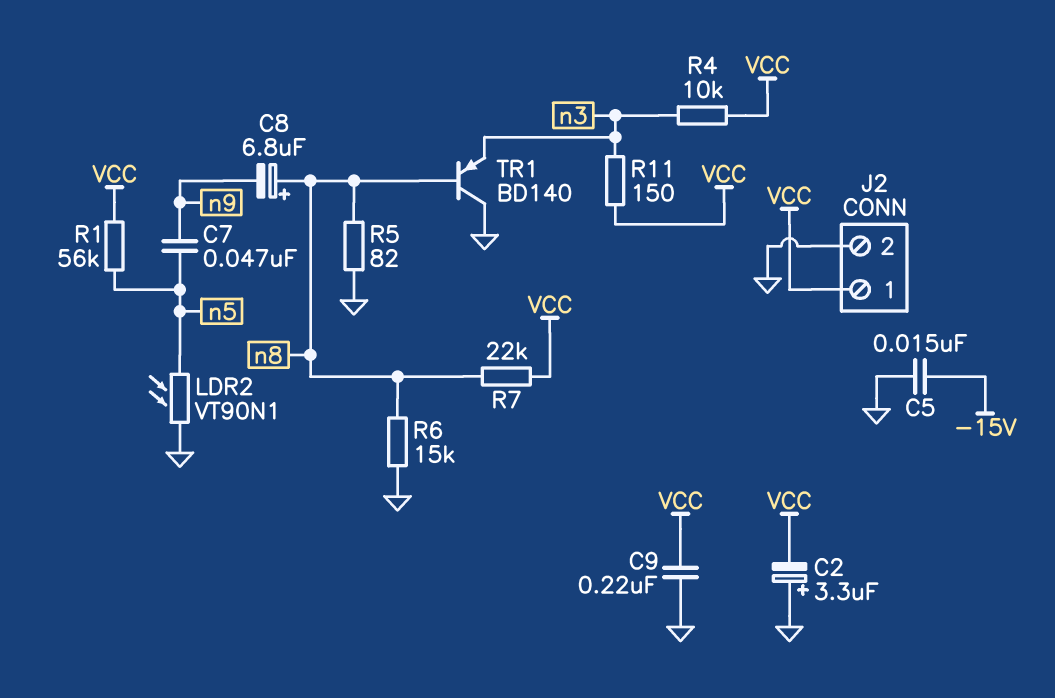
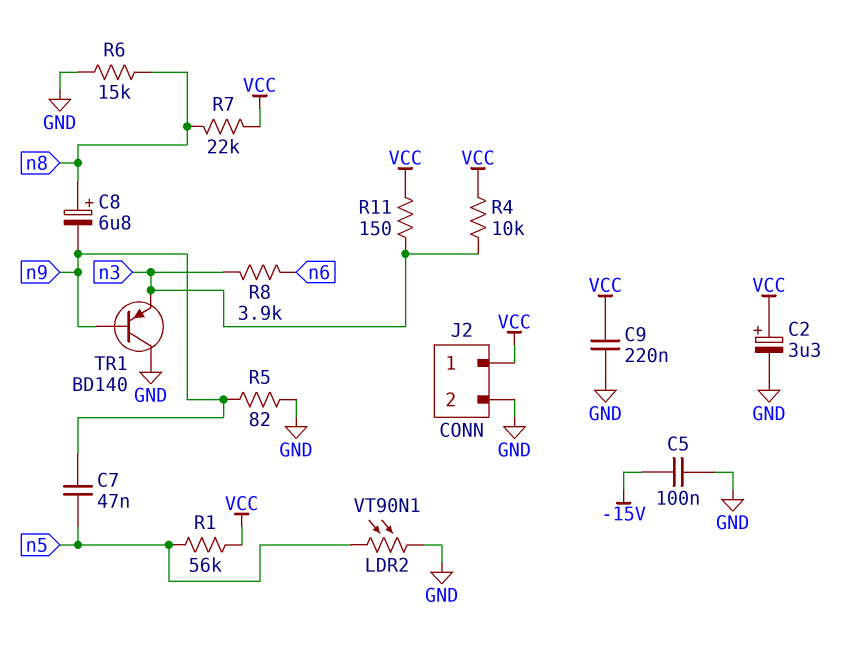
C2: 3.3uF (plus GND, minus VCC) -> 3.3uF (plus VCC, minus GND)
C5: 15nF (-15V, GND) -> 100nF (-15V, GND)
R5: 82 (GND, n8) -> 82 (GND, n9)
R8: none -> 3.9k (n3, n6)
TR1: PNP BD140 (B n8, C GND, E n3) -> PNP BD140 (B n9, C GND, E n3)

